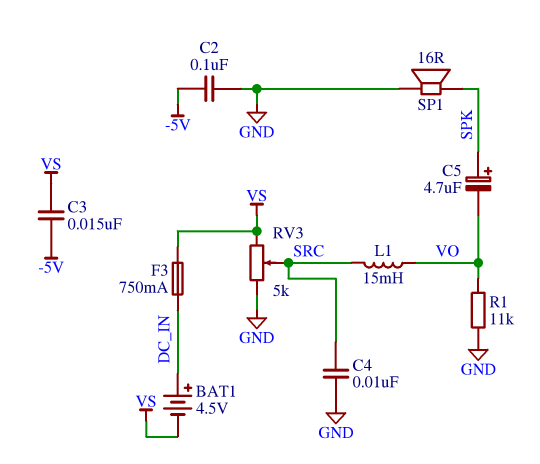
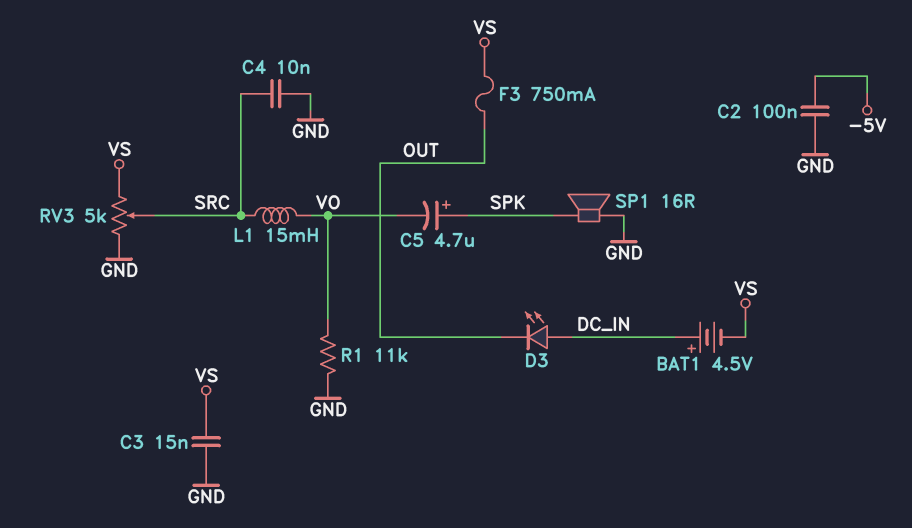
C3: 15nF (-5V, VS) -> 15nF (GND, VS)
D3: none -> LED (A DC_IN, K OUT)
F3: 750mA (DC_IN, VS) -> 750mA (OUT, VS)

